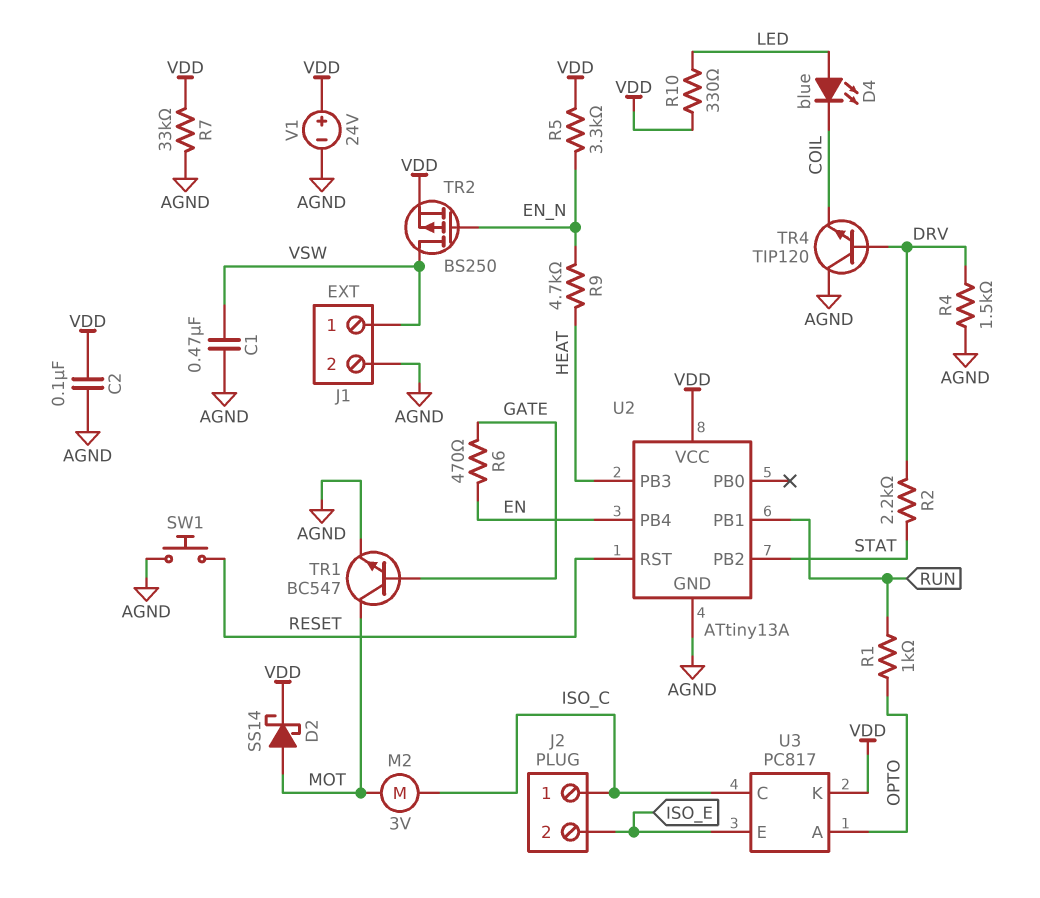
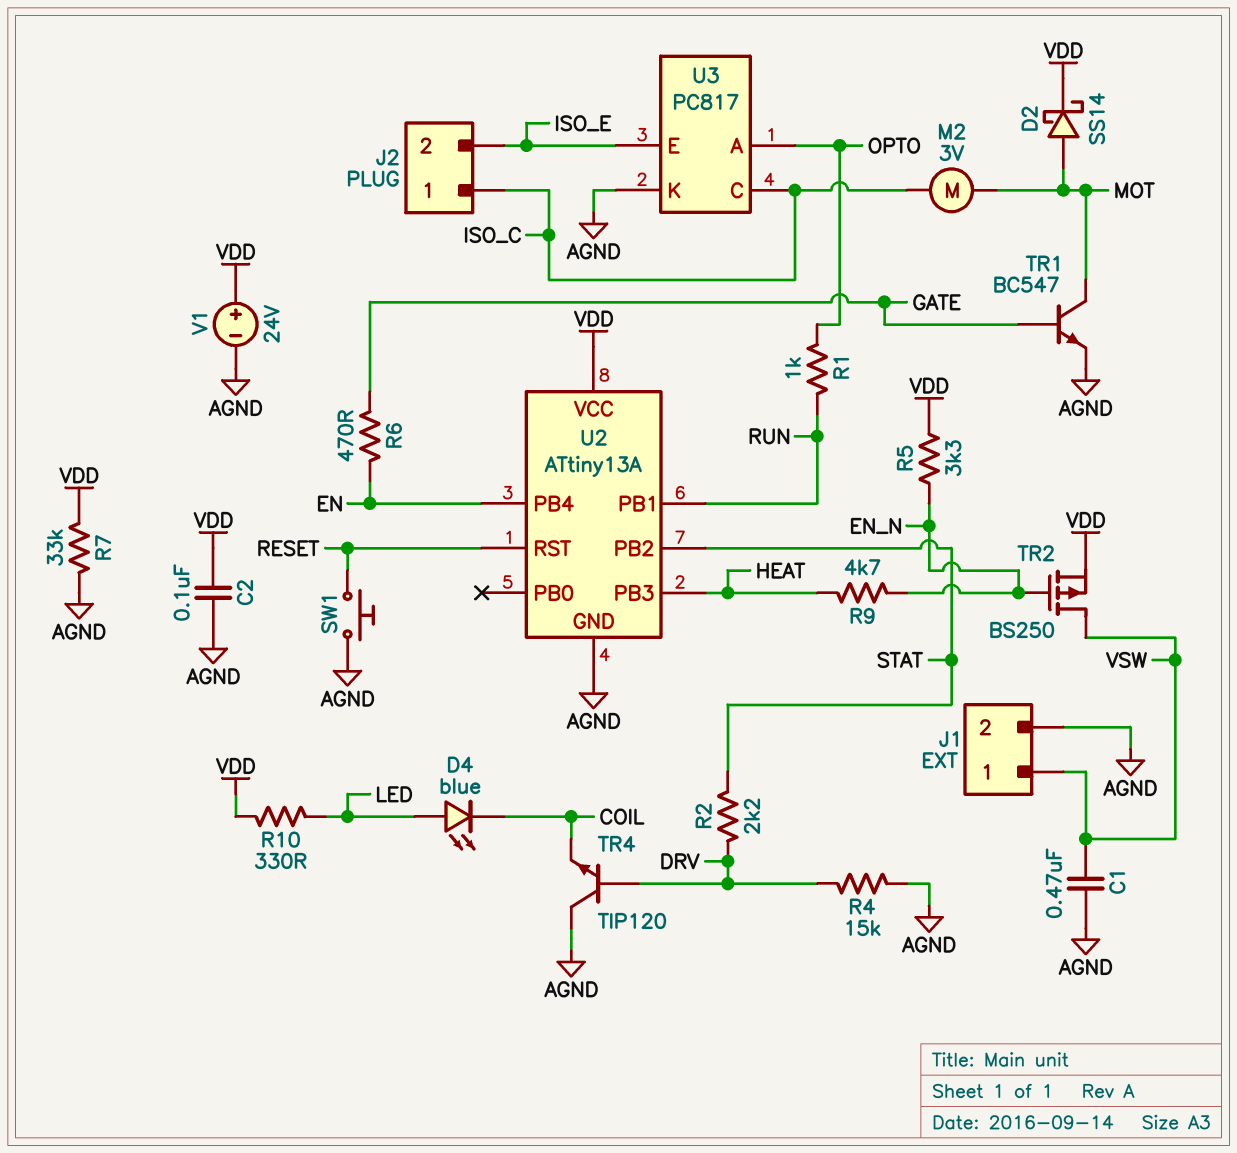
R4: 1.5k (AGND, DRV) -> 15k (AGND, DRV)
U3 pin K: VDD -> AGND

